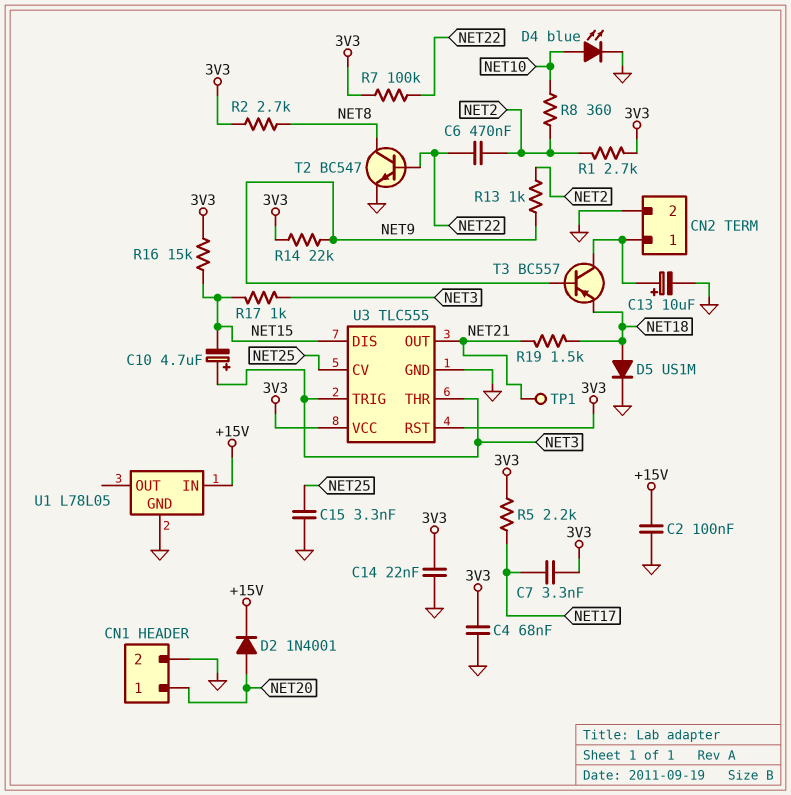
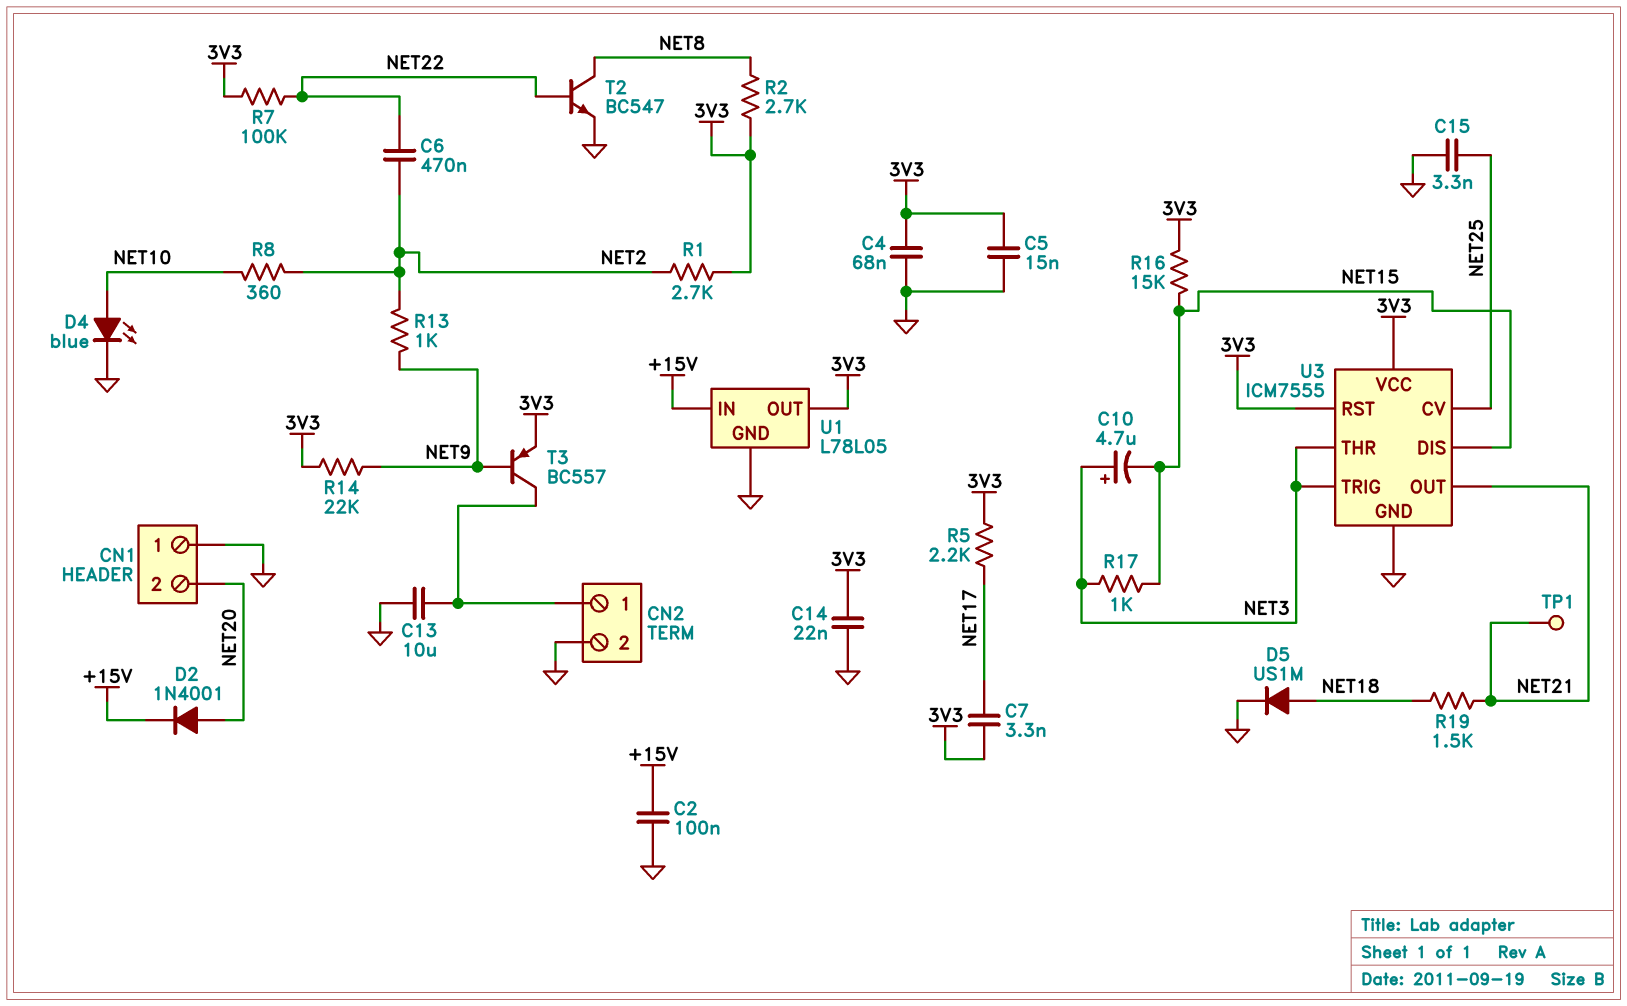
C5: none -> 15nF (3V3, GND)
C13: 10uF (plus CN2/1, minus GND) -> 10uF (CN2/1, GND)
CN1 pin 1: NET20 -> GND
CN1 pin 2: GND -> NET20
T3: PNP BC557 (B NET9, C CN2/1, E NET18) -> PNP BC557 (B NET9, C CN2/1, E 3V3)
U1 pin OUT: none -> 3V3
U3: TLC555 -> ICM7555

